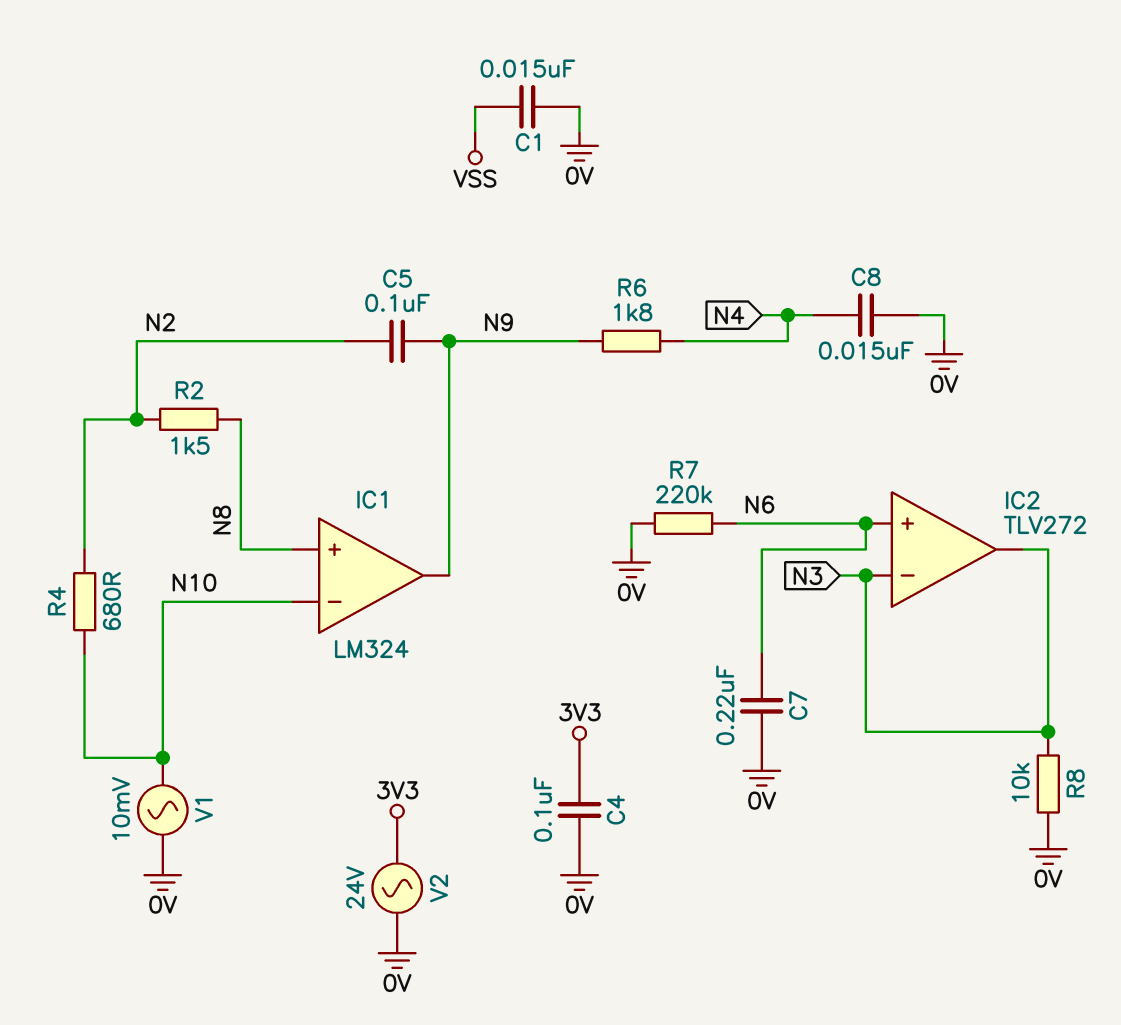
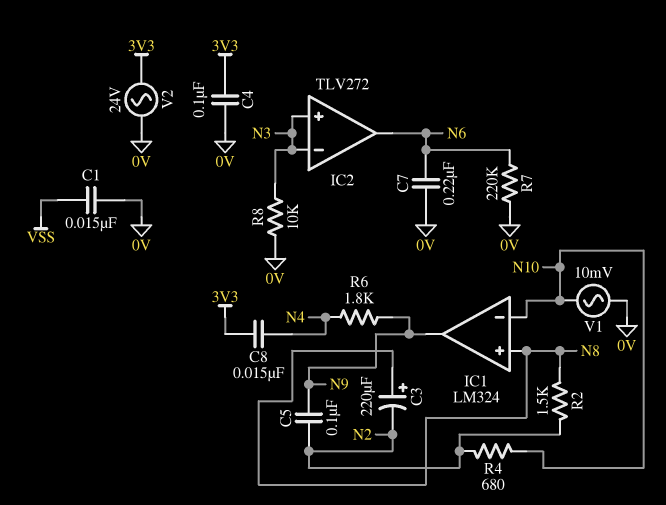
C3: none -> 220uF (plus N8, minus N2)
C8: 15nF (0V, N4) -> 15nF (3V3, N4)
IC2 pin in+: N6 -> N3
IC2 pin out: N3 -> N6

